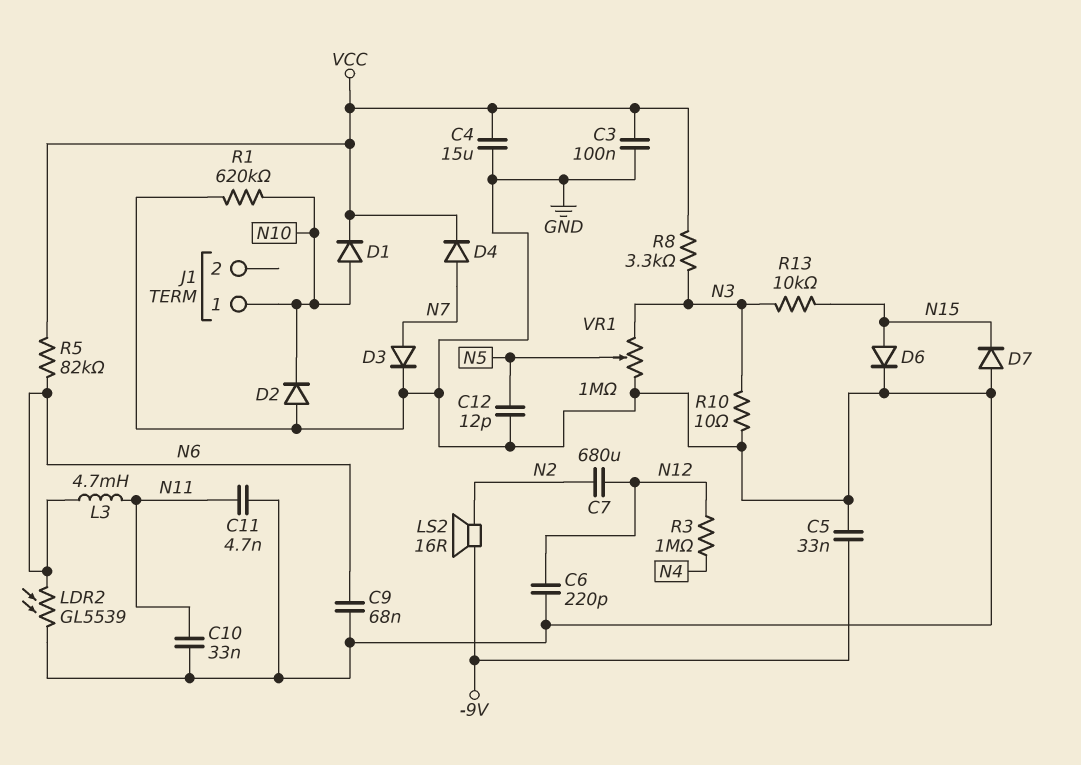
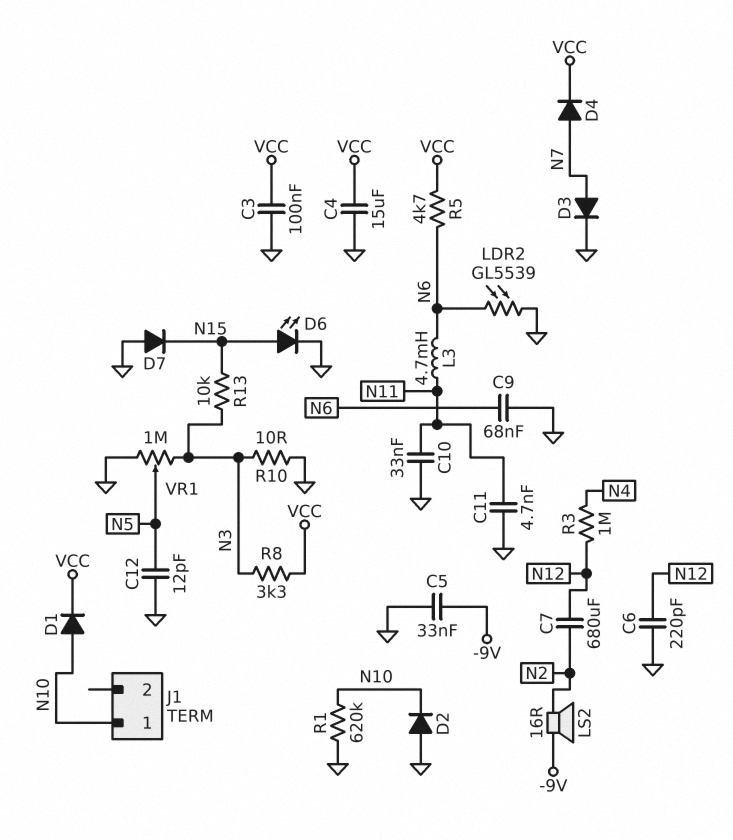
D6: diode (A N15, K GND) -> LED (A N15, K GND)
R5: 82k (N6, VCC) -> 4.7k (N6, VCC)

